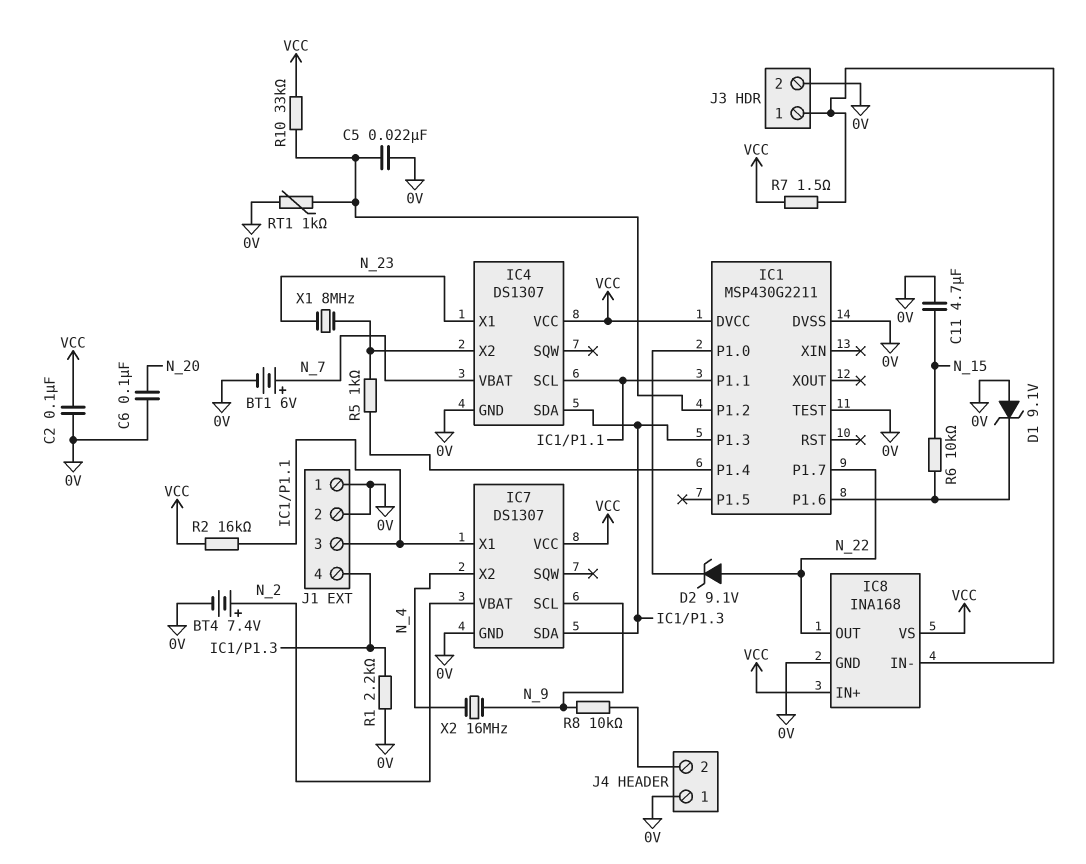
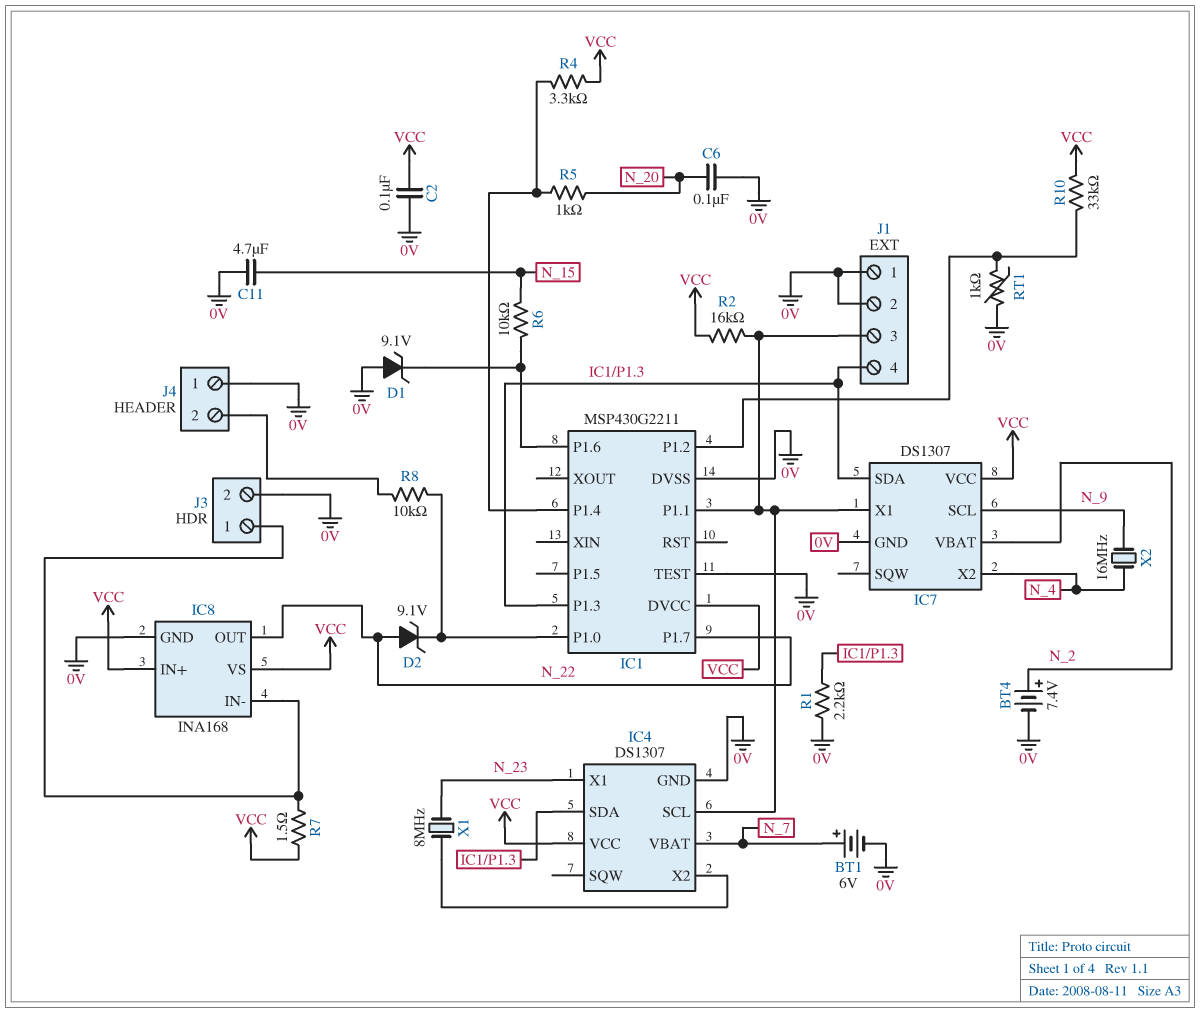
C5: 22nF (0V, IC1/P1.2) -> none
R4: none -> 3.3k (IC1/P1.4, VCC)
R5: 1k (IC1/P1.4, IC4/X2) -> 1k (IC1/P1.4, N_20)
R8: 10k (J4/2, N_9) -> 10k (IC1/P1.0, J4/2)

